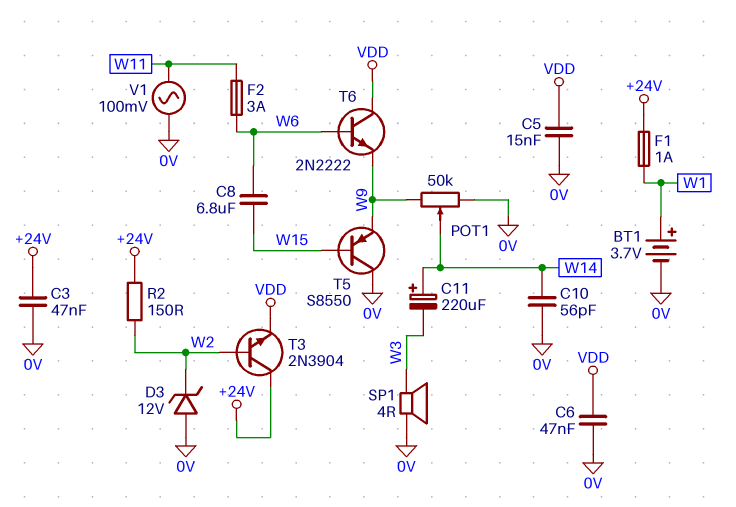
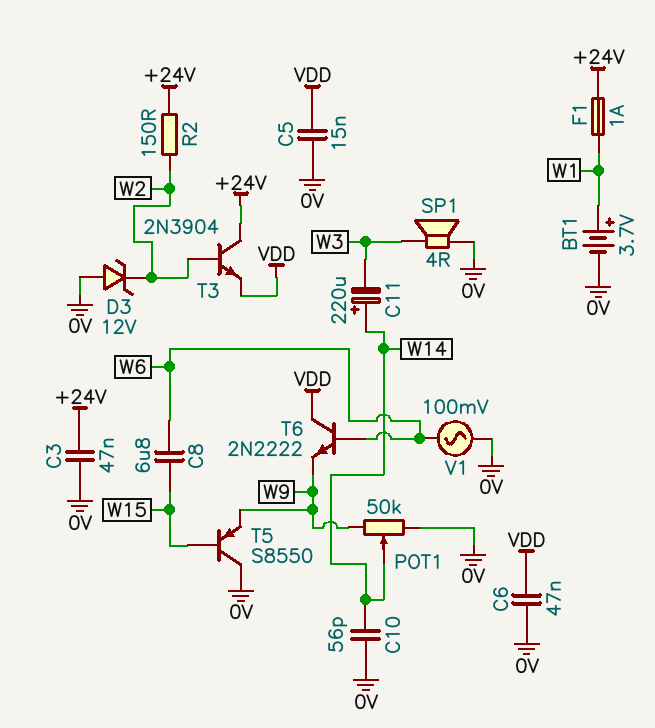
F2: 3A (W6, W11) -> none
V1: AC 100mV (0V, W11) -> AC 100mV (0V, W6)

